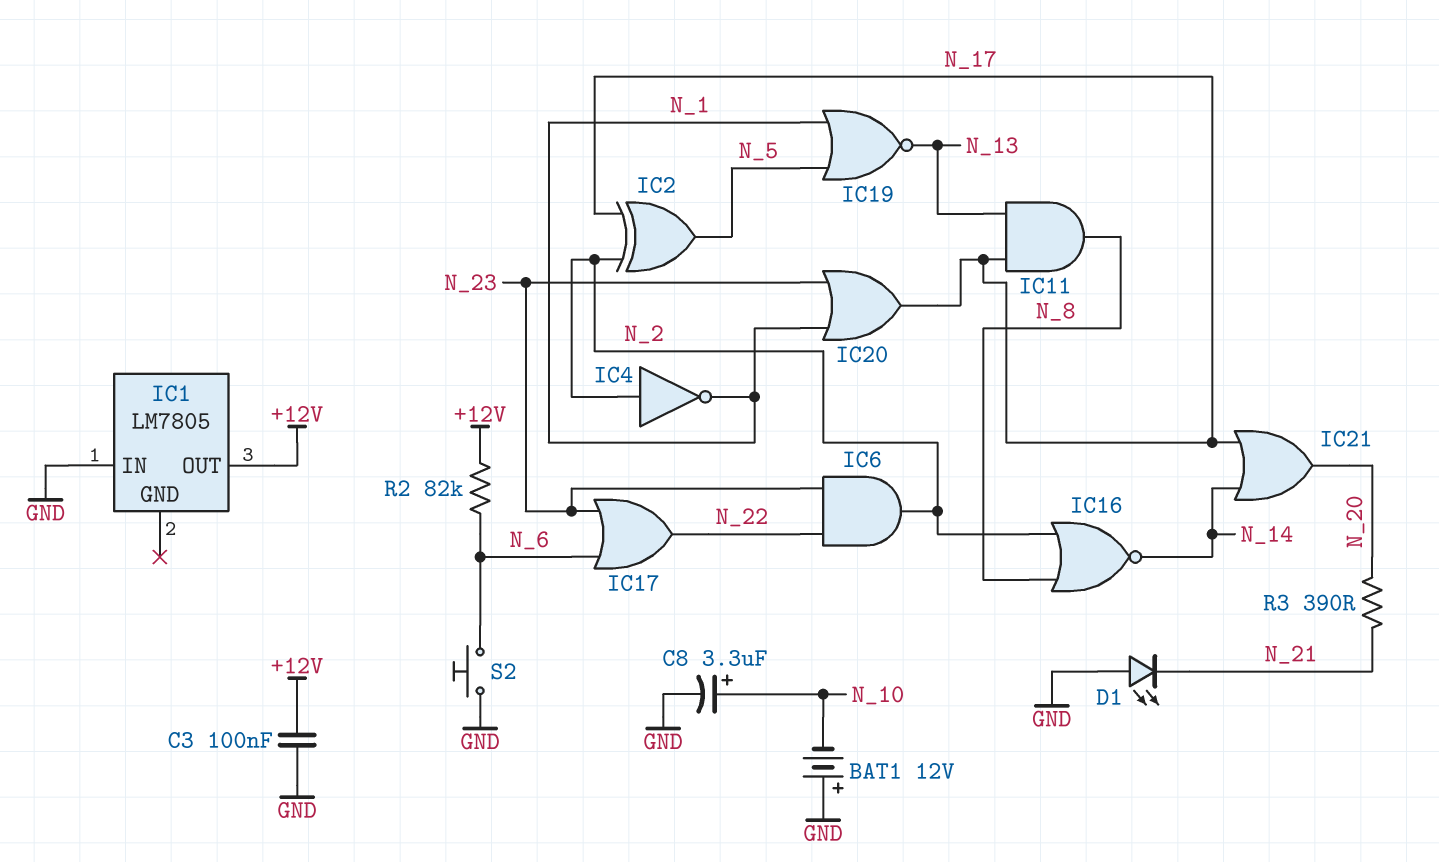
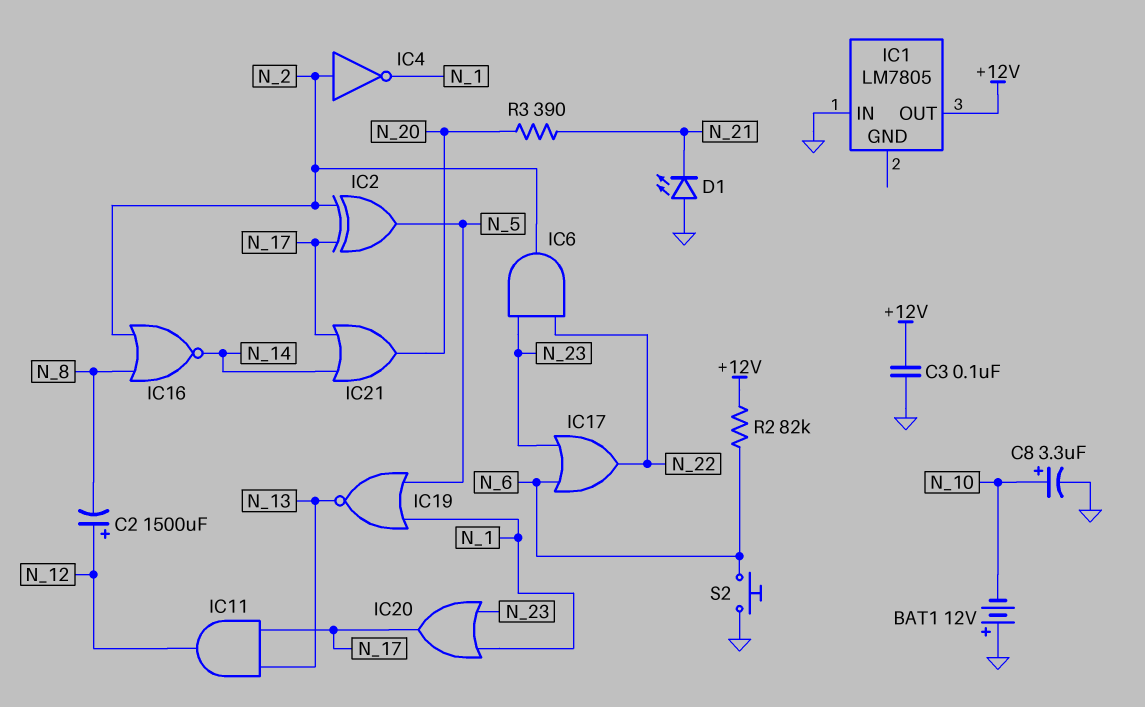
C2: none -> 1500uF (plus N_12, minus N_8)
IC11: AND (in N_13, in N_17, out N_8) -> AND (in N_13, in N_17, out N_12)

